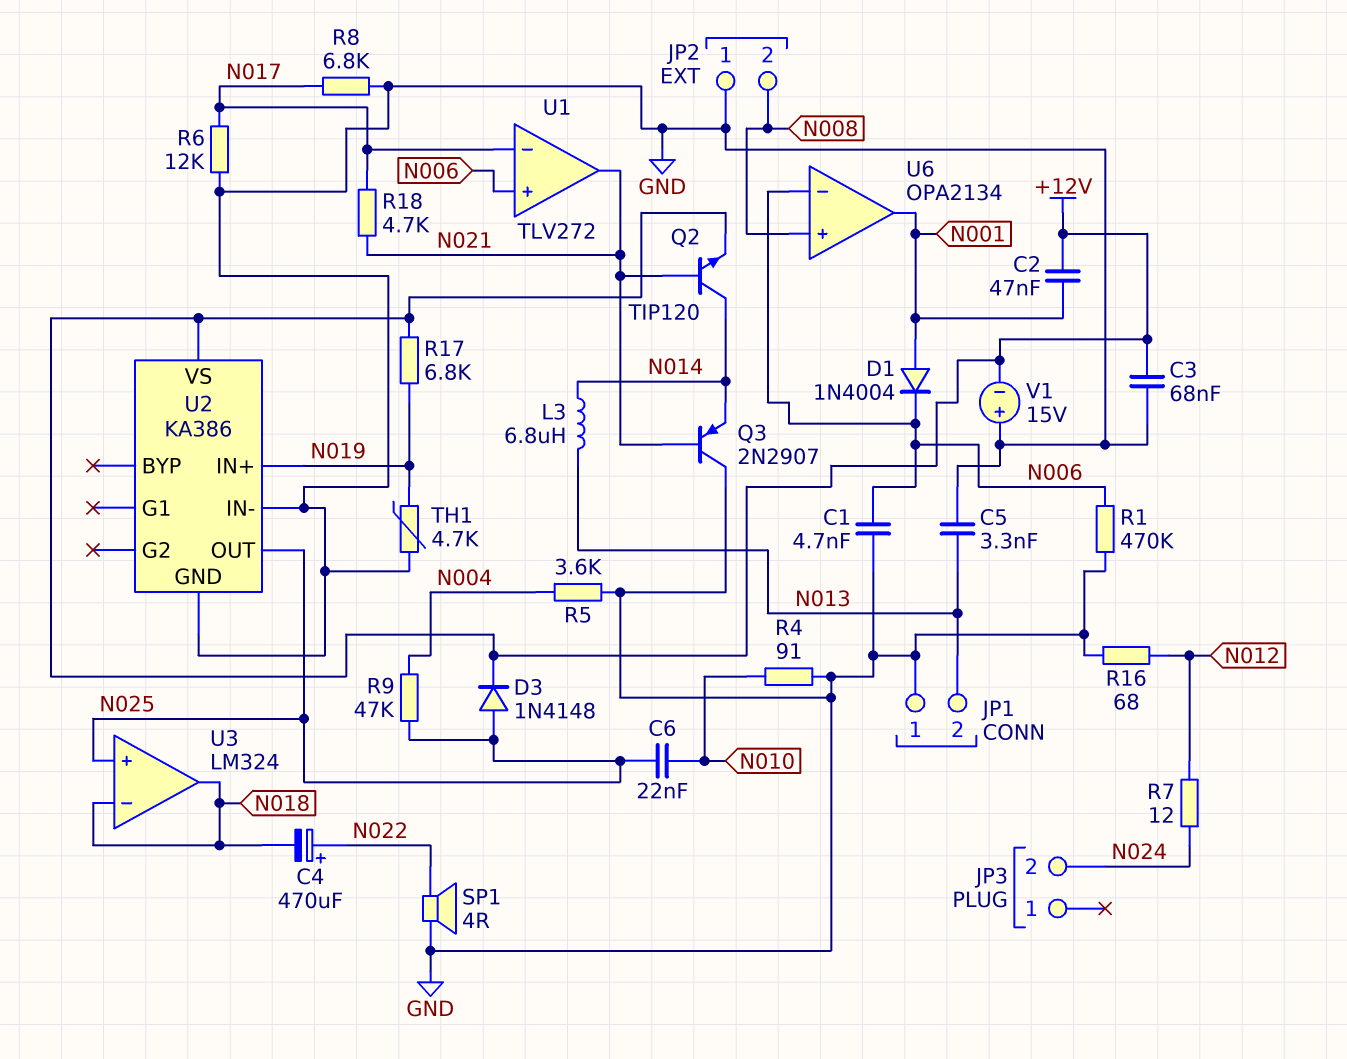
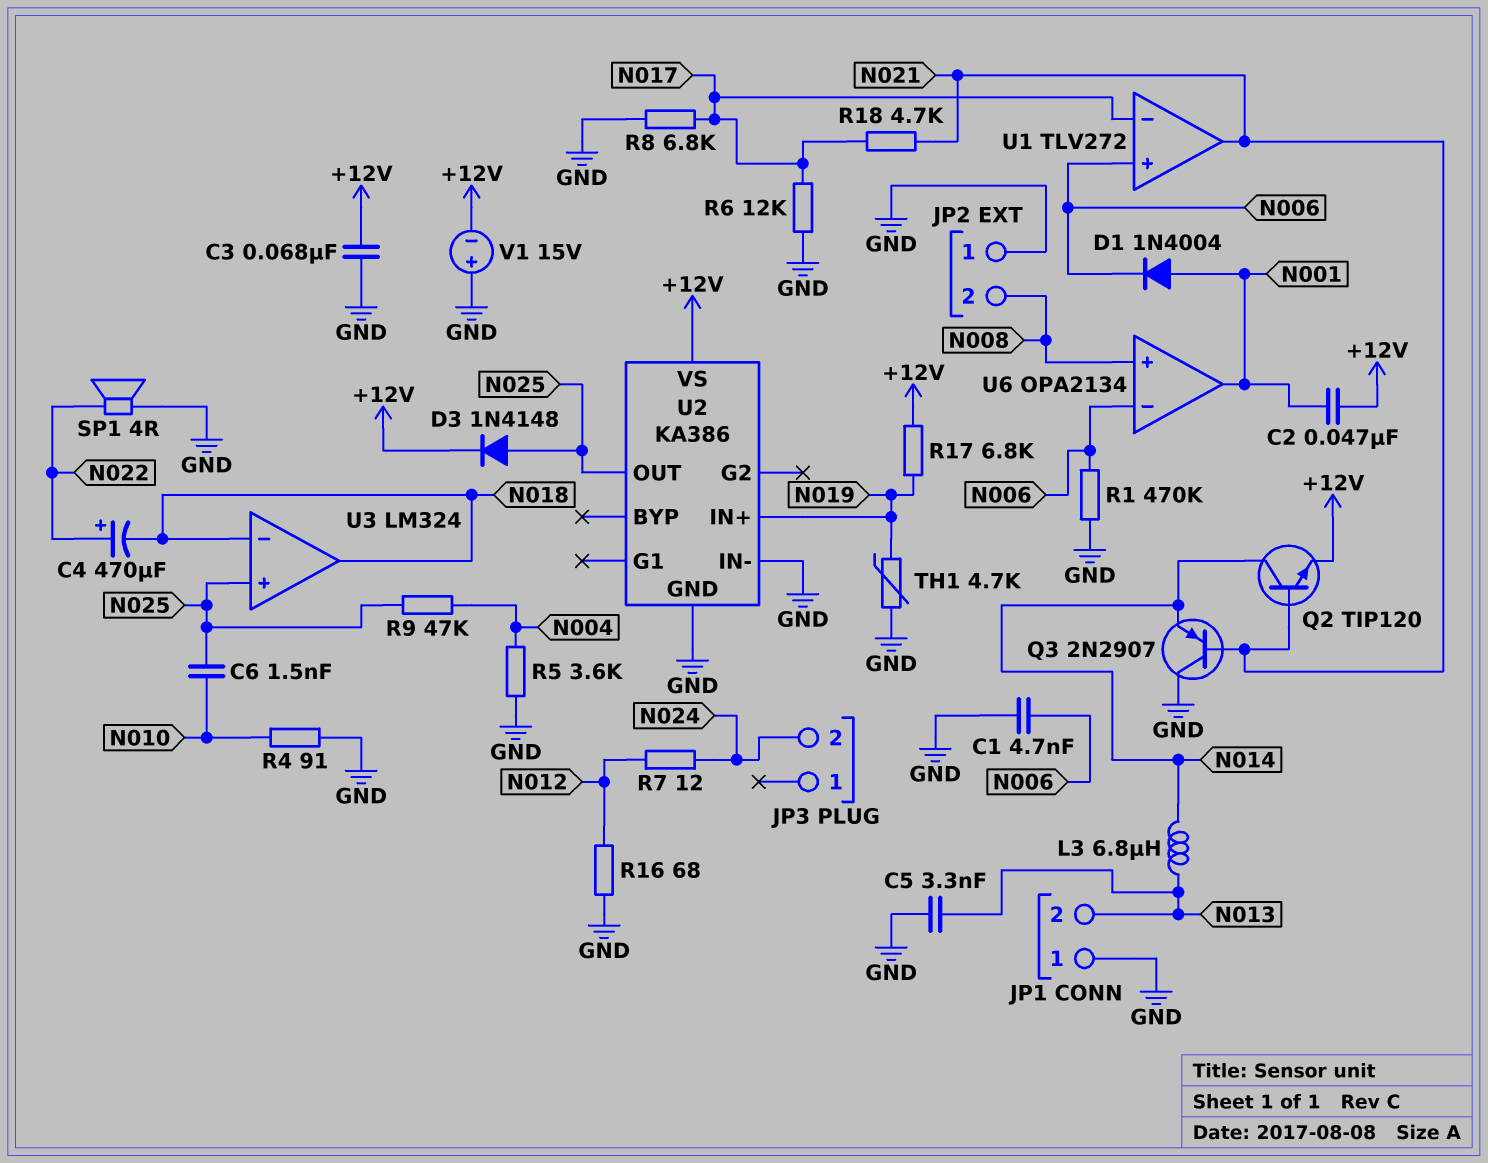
C6: 22nF (N010, N025) -> 1.5nF (N010, N025)

